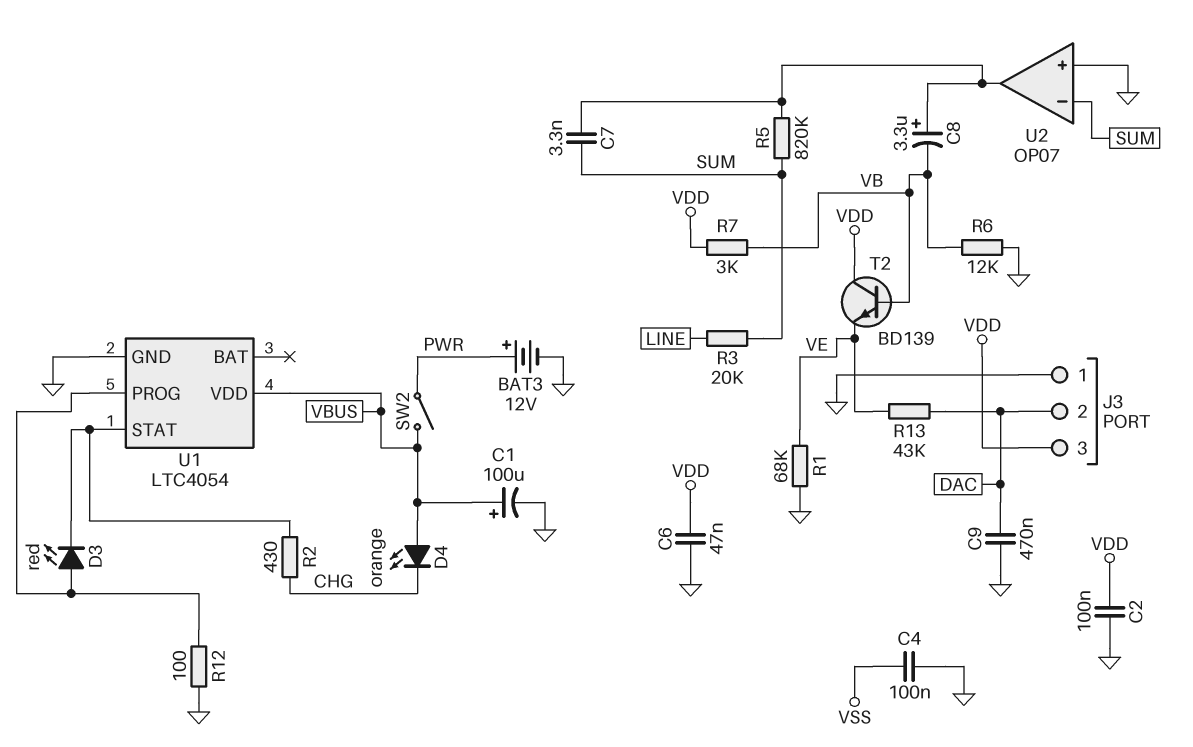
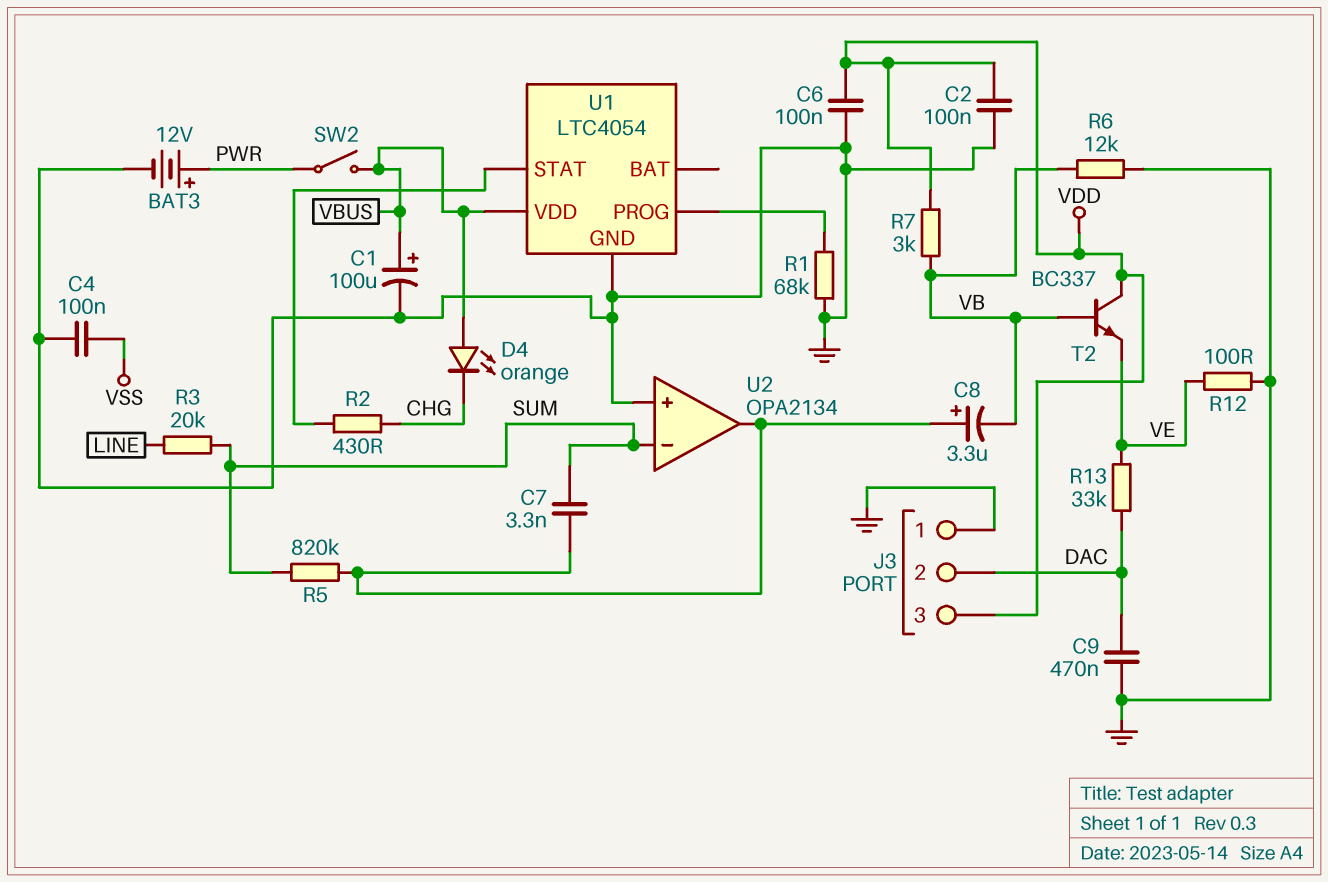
C6: 47nF (GND, VDD) -> 100nF (GND, VDD)
D3: LED red (A U1/PROG, K U1/STAT) -> none
R1: 68k (GND, VE) -> 68k (GND, U1/PROG)
R12: 100 (GND, U1/PROG) -> 100 (GND, VE)
R13: 43k (DAC, VE) -> 33k (DAC, VE)
T2: NPN BD139 (B VB, C VDD, E VE) -> NPN BC337 (B VB, C VDD, E VE)
U2: OP07 -> OPA2134

